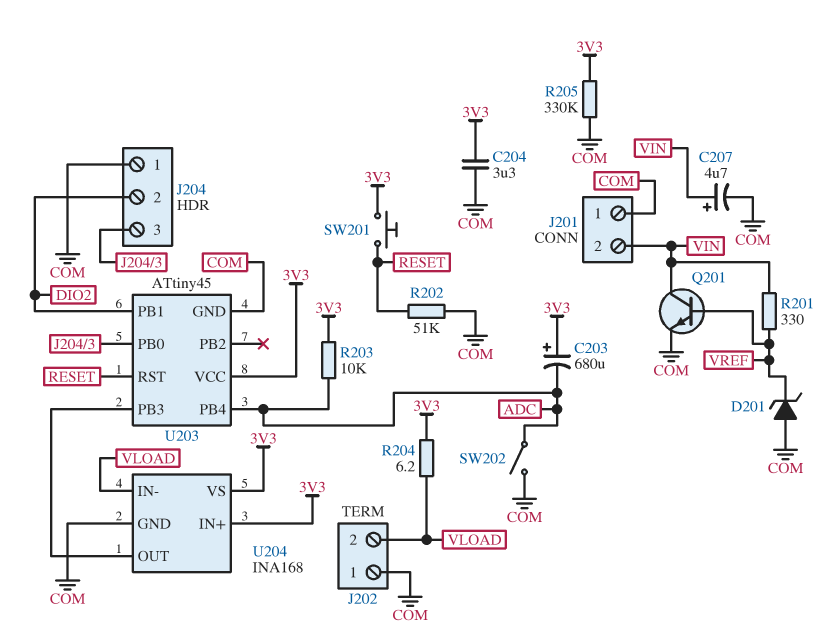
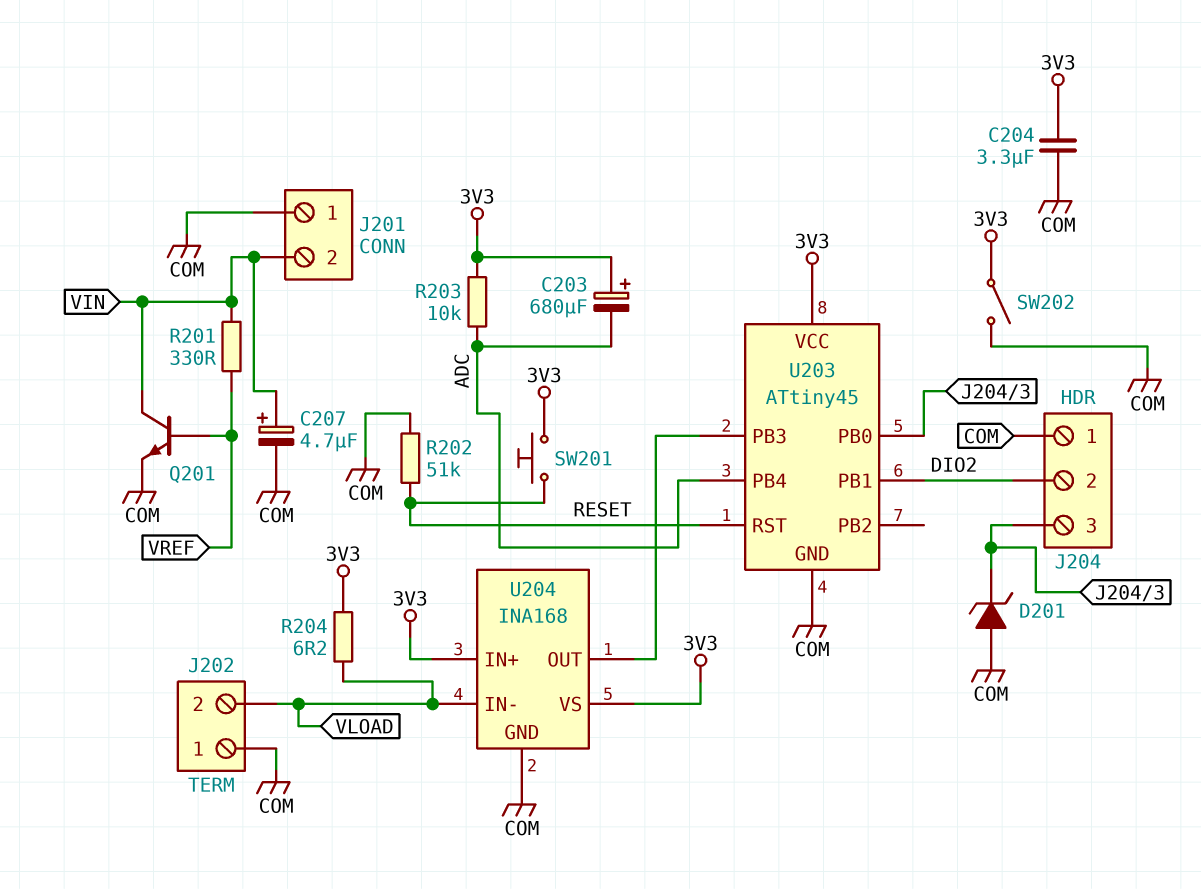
D201: zener (A COM, K VREF) -> zener (A COM, K J204/3)
R205: 330k (3V3, COM) -> none
SW202: switch (ADC, COM) -> switch (3V3, COM)

